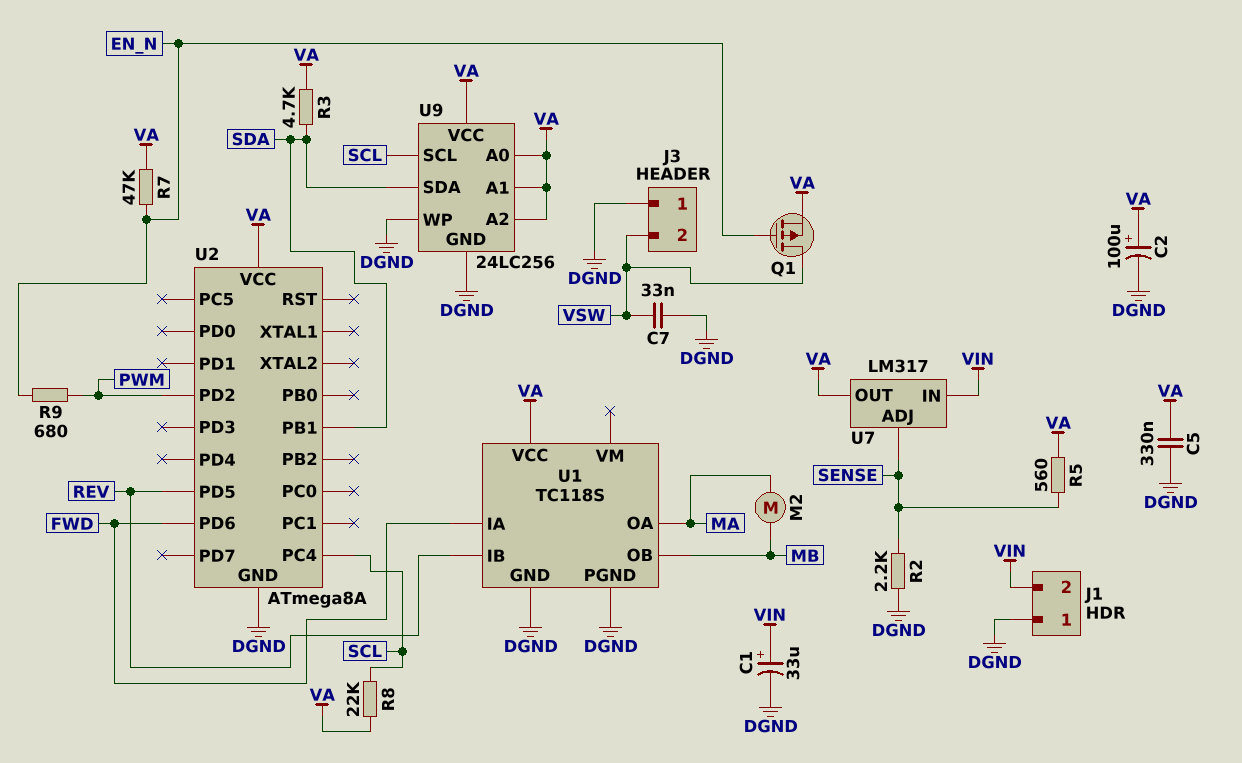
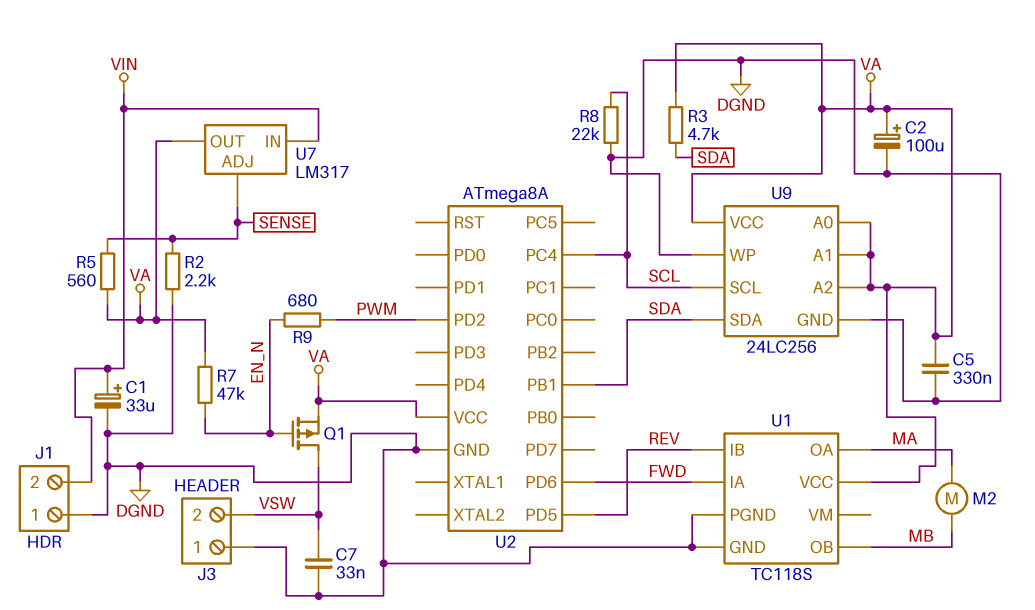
R8: 22k (SCL, VA) -> 22k (DGND, SCL)

